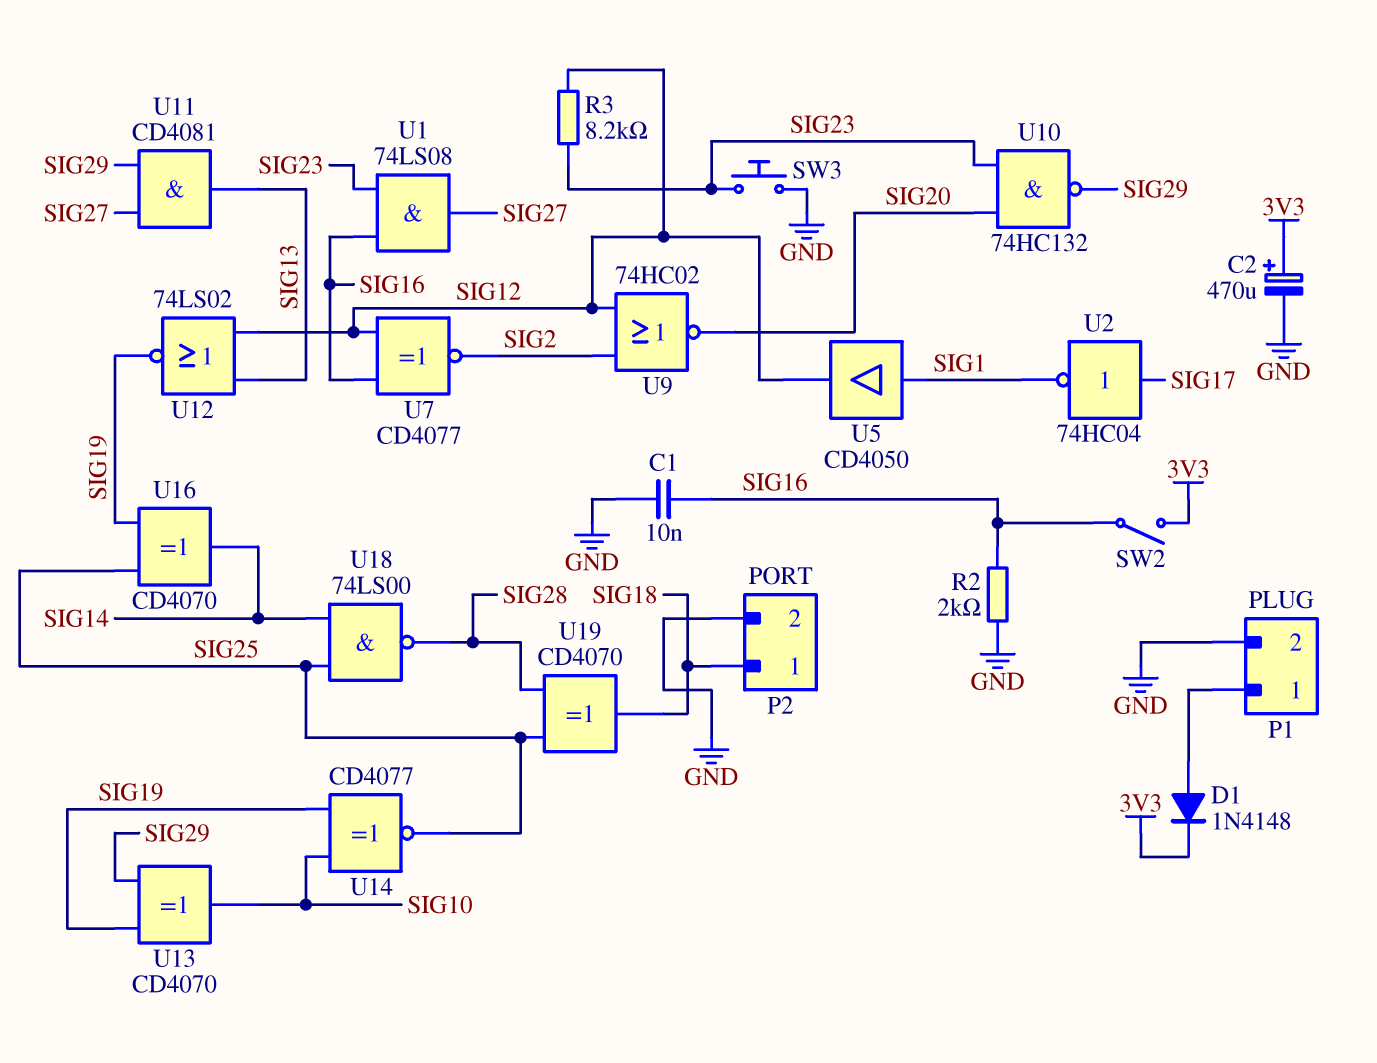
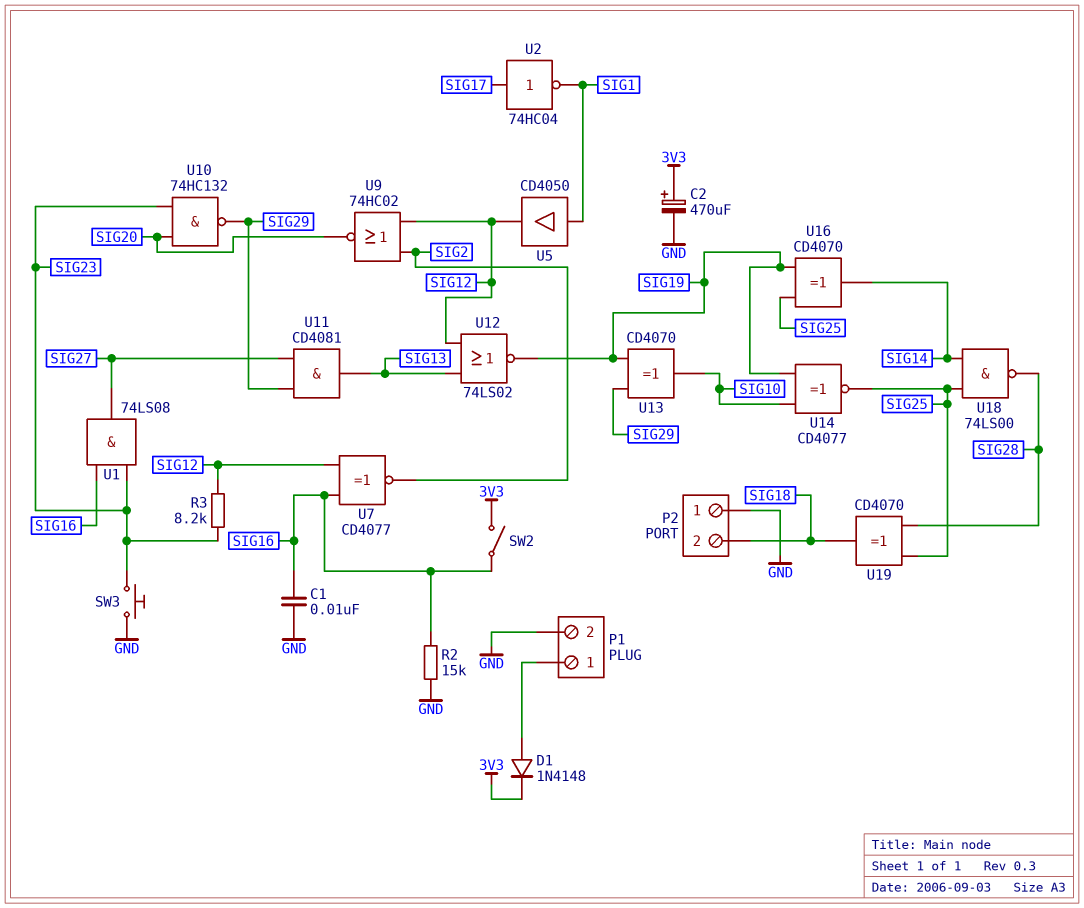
P2 pin 1: SIG18 -> GND
P2 pin 2: GND -> SIG18
R2: 2k (GND, SIG16) -> 15k (GND, SIG16)

